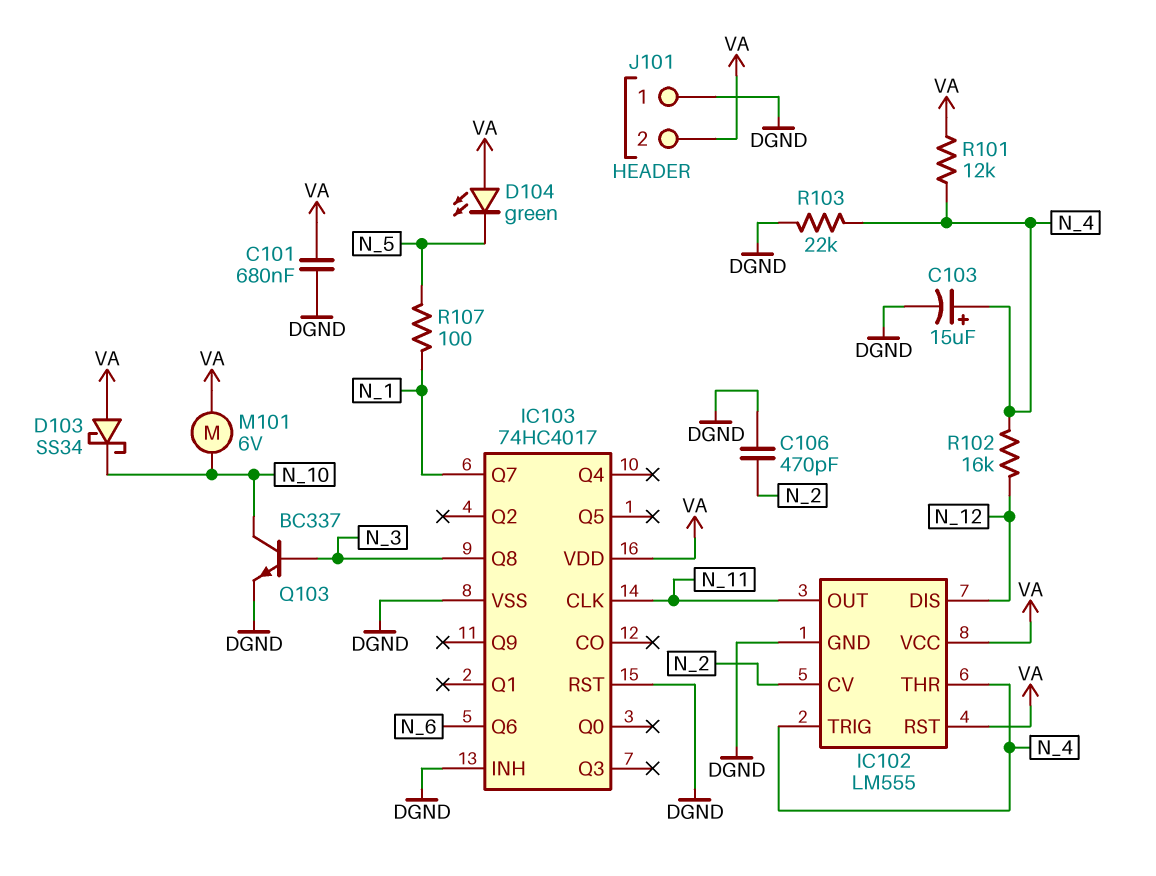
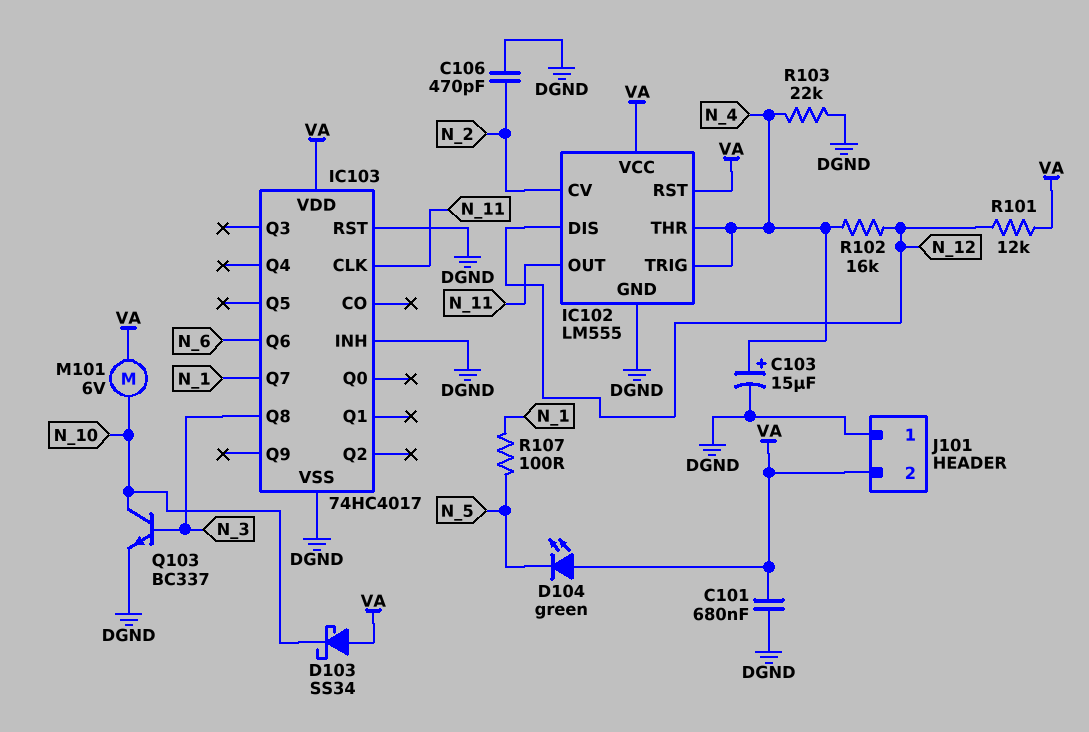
R101: 12k (N_4, VA) -> 12k (N_12, VA)

